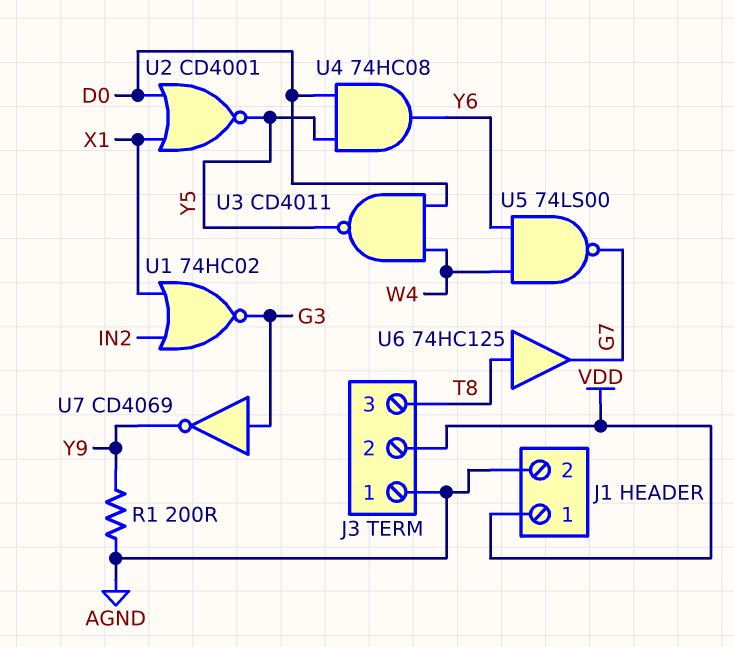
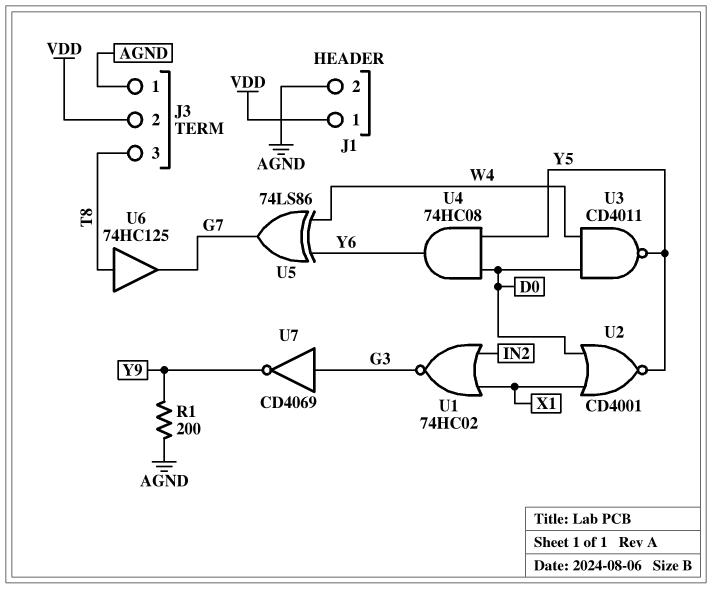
U5: NAND 74LS00 (in W4, in Y6, out G7) -> XOR 74LS86 (in W4, in Y6, out G7)

